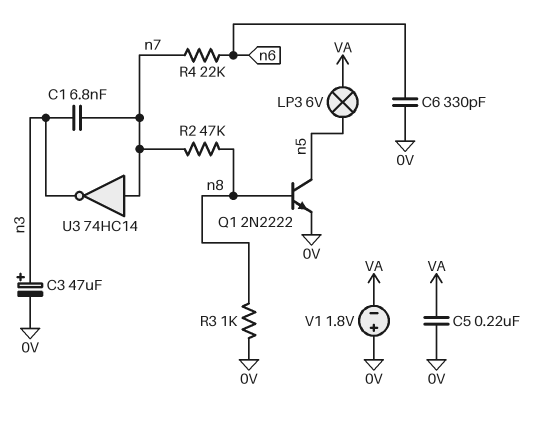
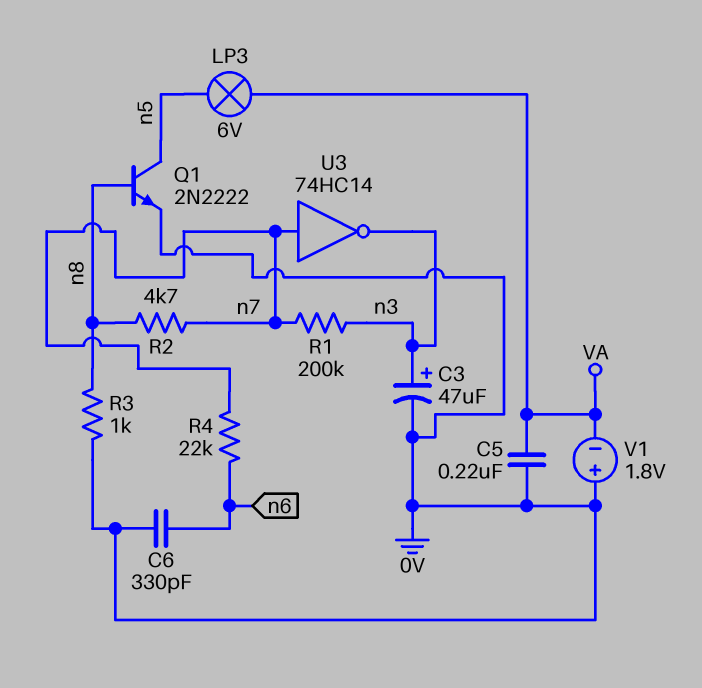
C1: 6.8nF (n3, n7) -> none
R1: none -> 200k (n3, n7)
R2: 47k (n7, n8) -> 4.7k (n7, n8)

